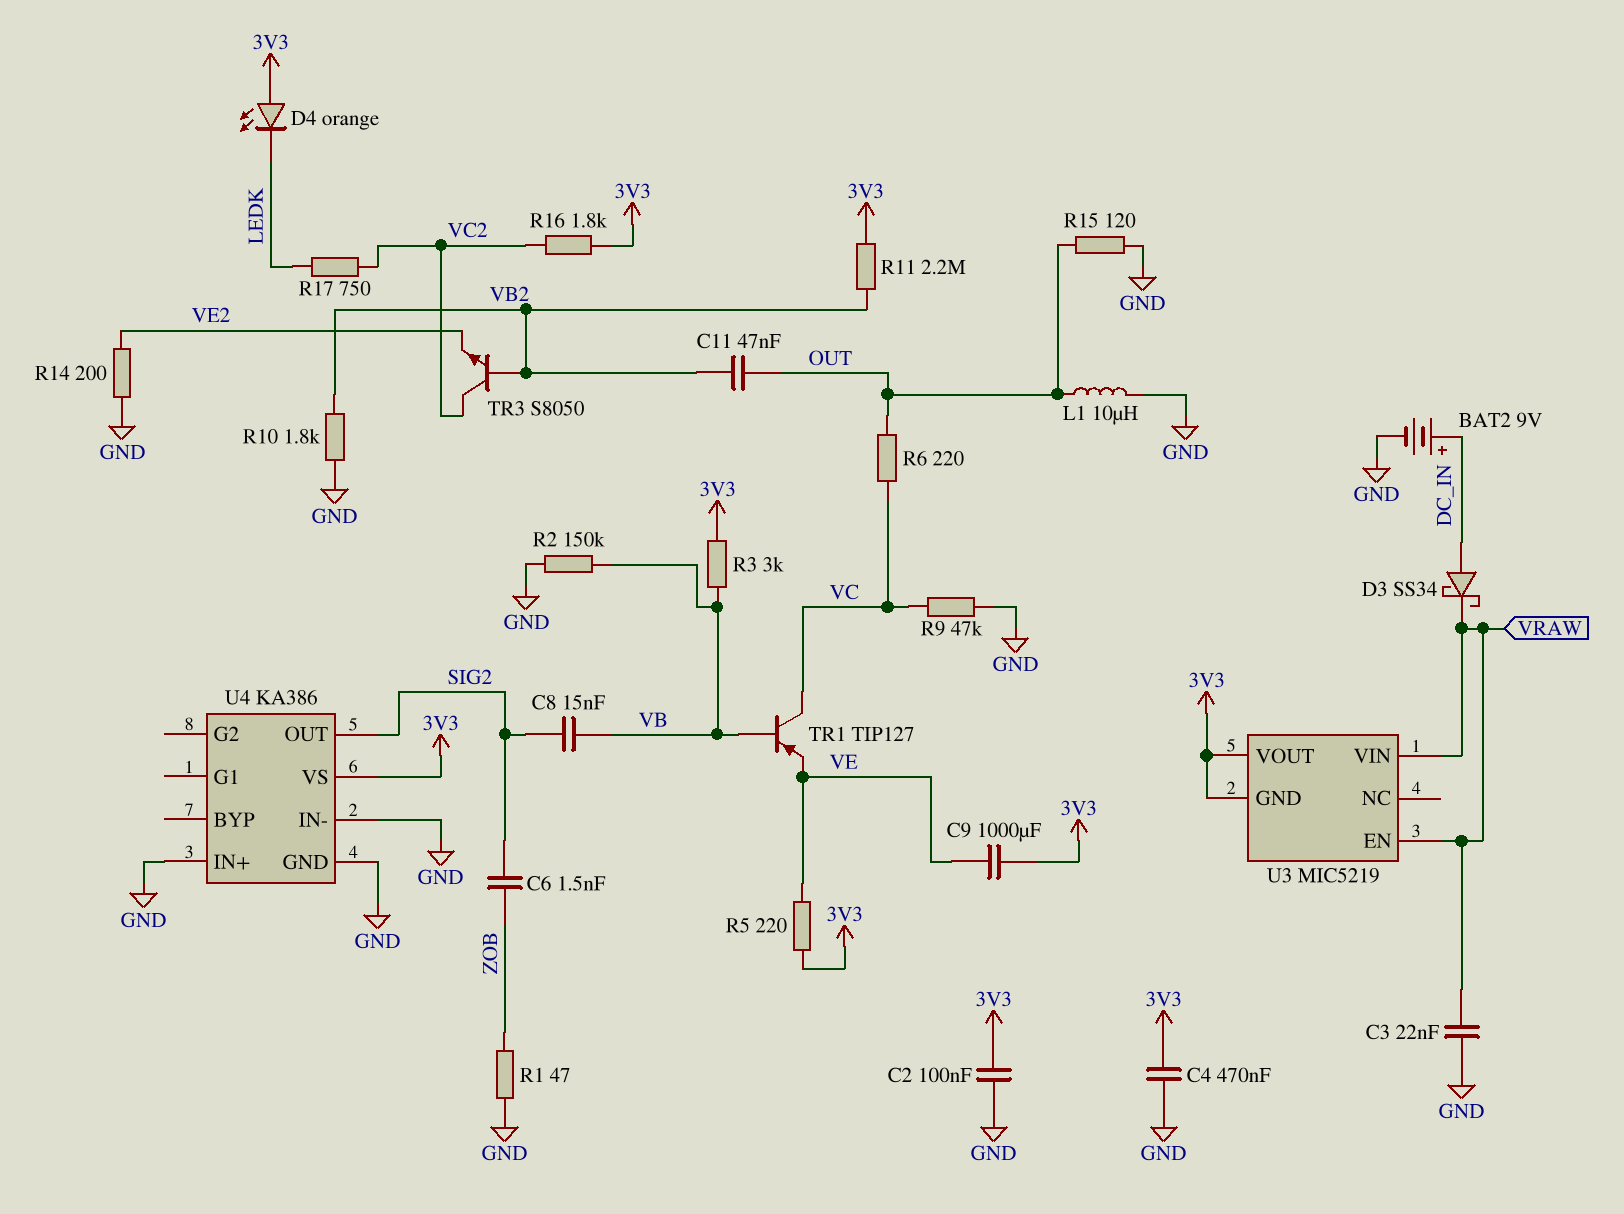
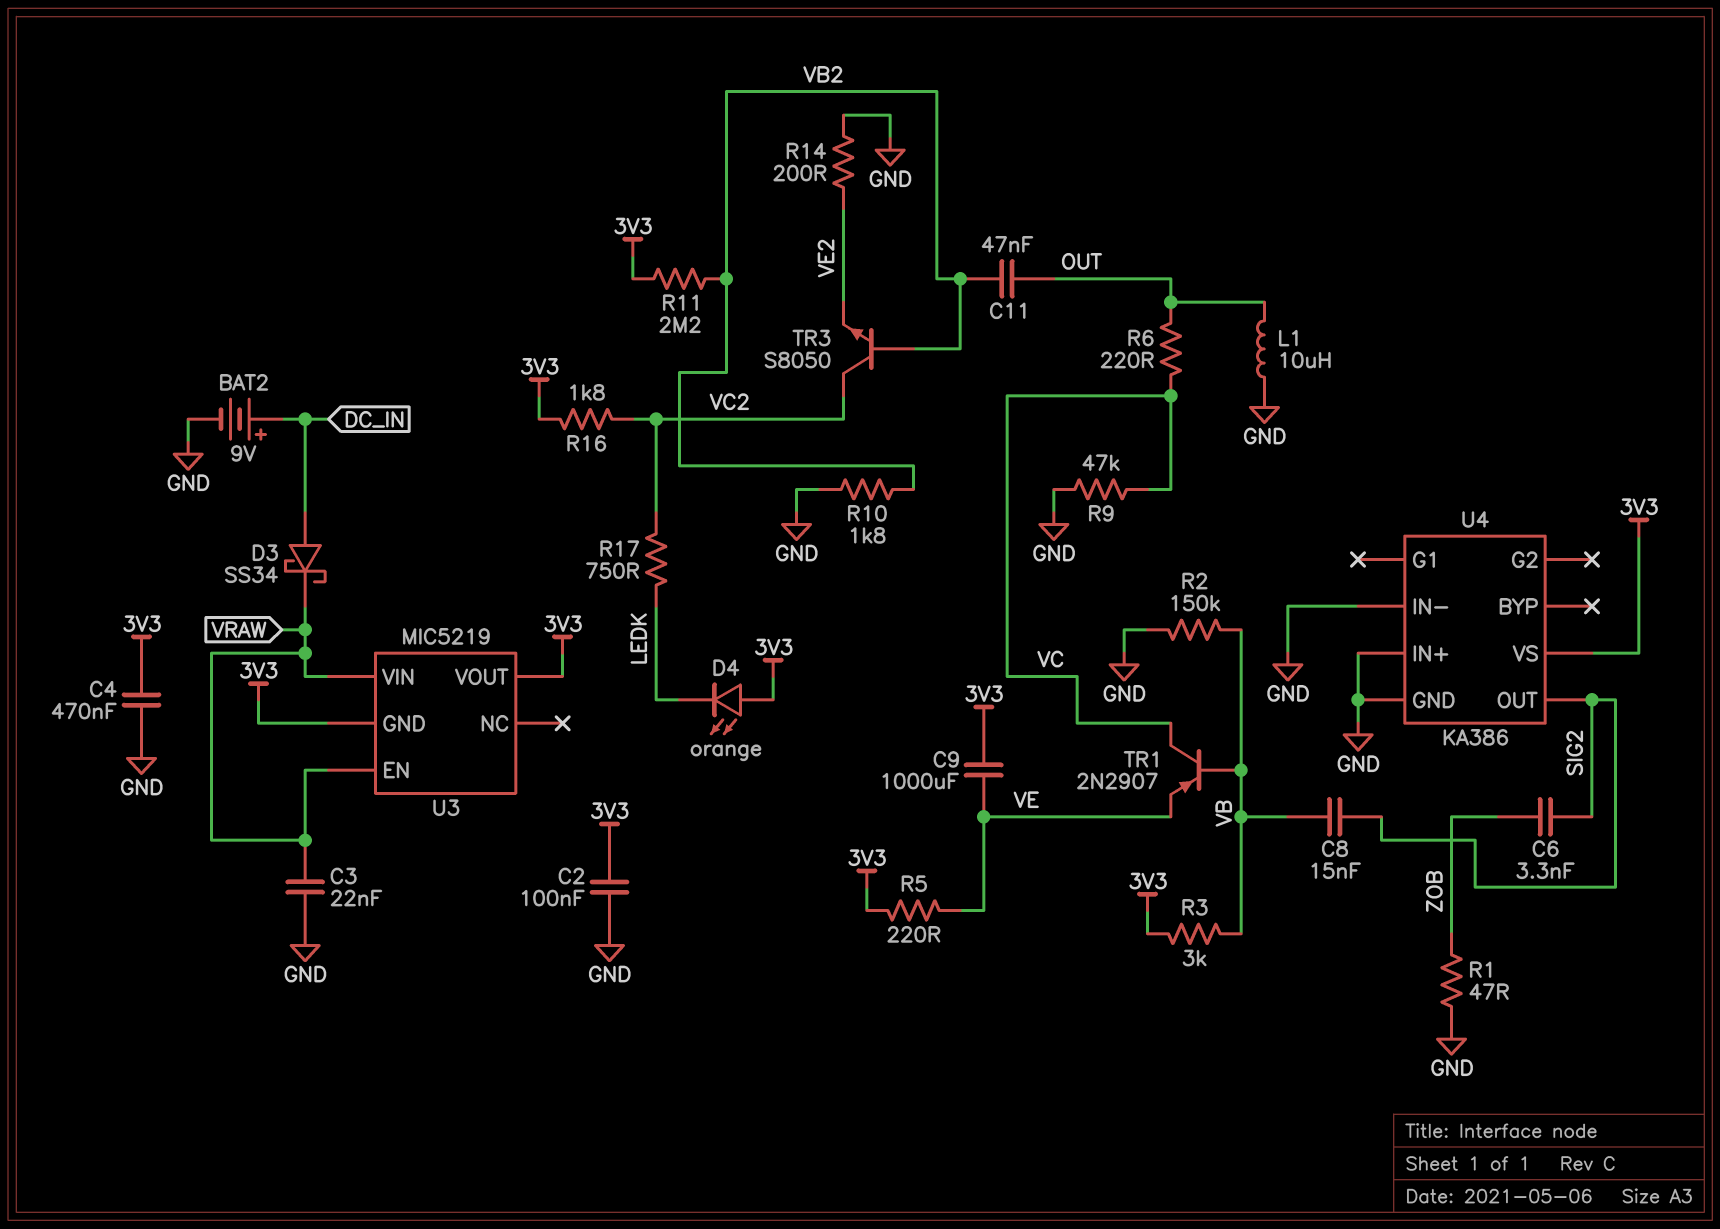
C6: 1.5nF (SIG2, ZOB) -> 3.3nF (SIG2, ZOB)
R15: 120 (GND, OUT) -> none
TR1: PNP TIP127 (B VB, C VC, E VE) -> PNP 2N2907 (B VB, C VC, E VE)

